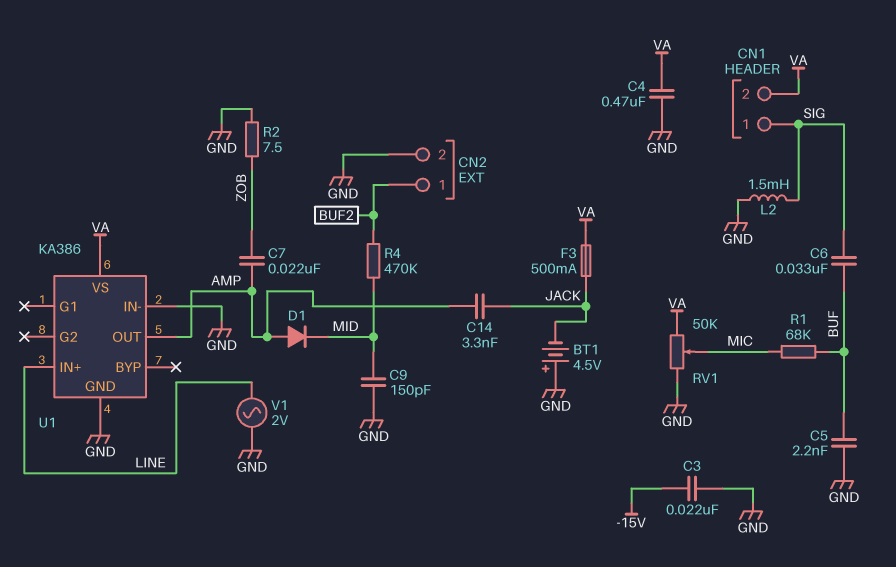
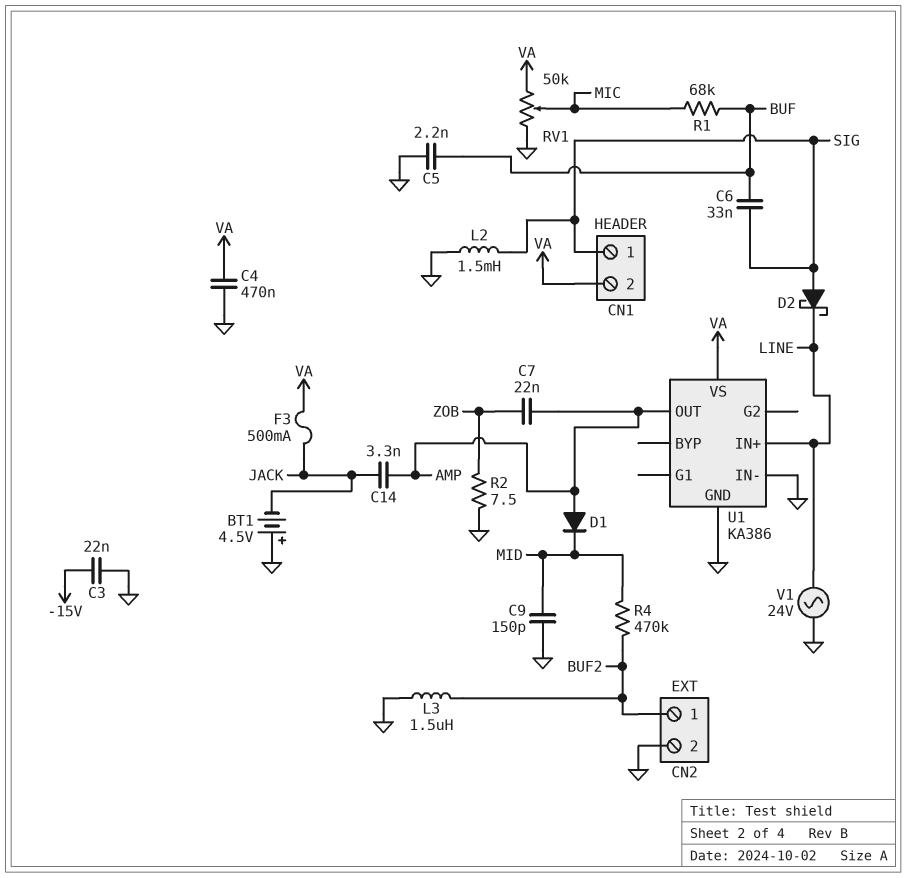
D2: none -> schottky (A SIG, K LINE)
L3: none -> 1.5uH (BUF2, GND)
V1: AC 2V (GND, LINE) -> AC 24V (GND, LINE)

